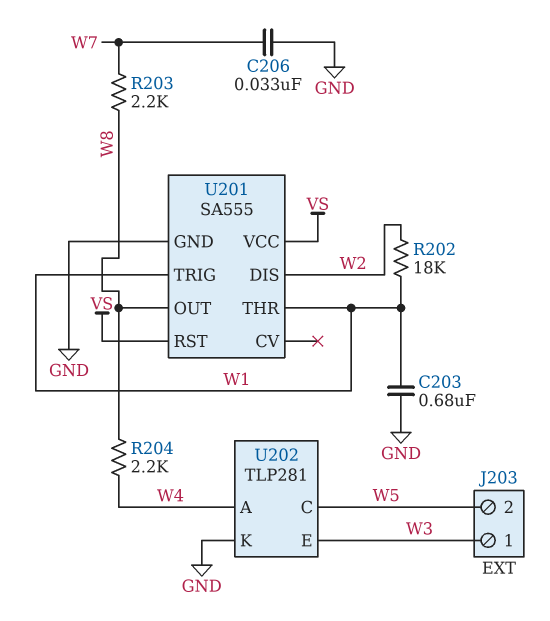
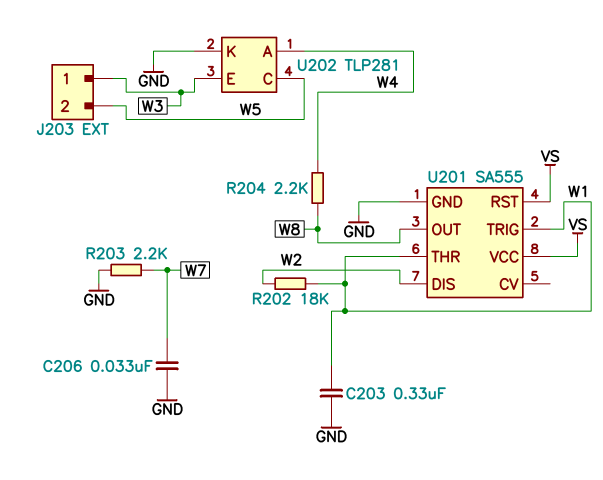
C203: 680nF (GND, W1) -> 330nF (GND, W1)
R203: 2.2k (W7, W8) -> 2.2k (GND, W7)

